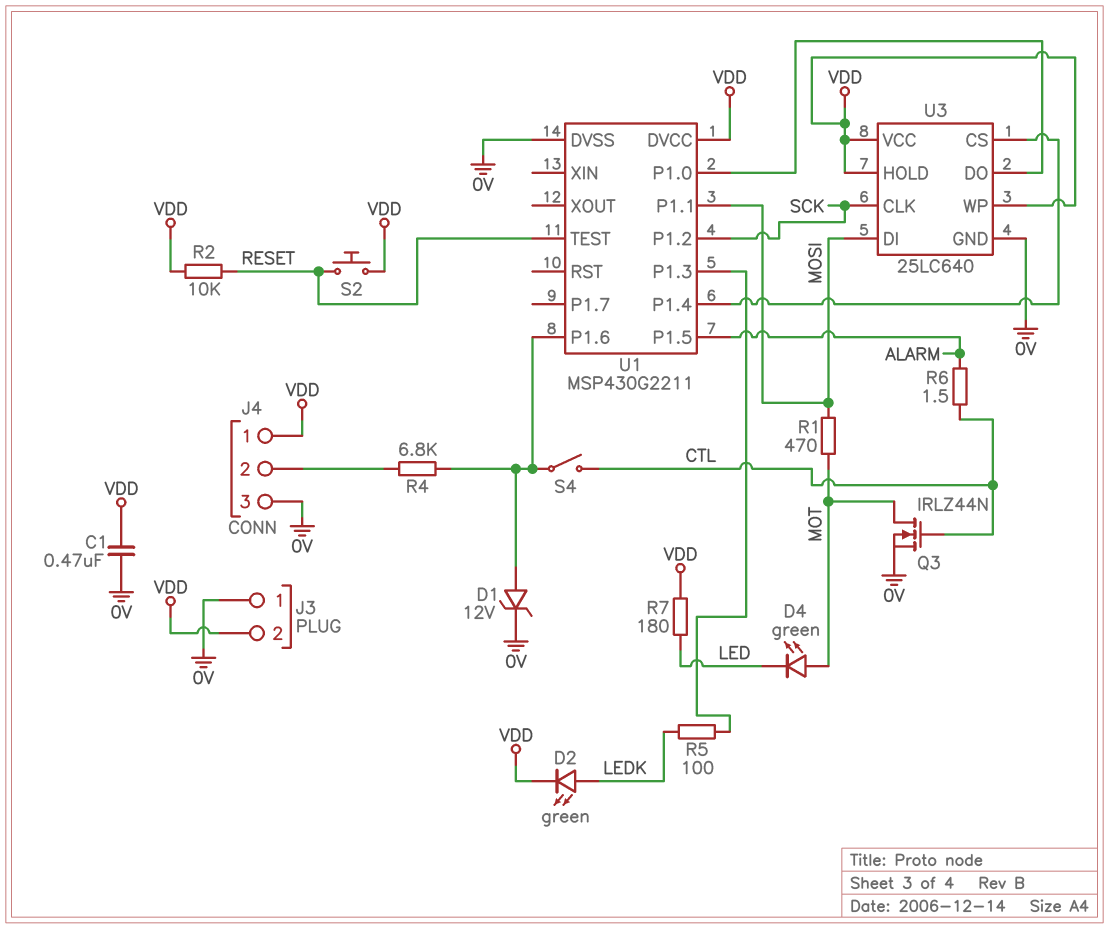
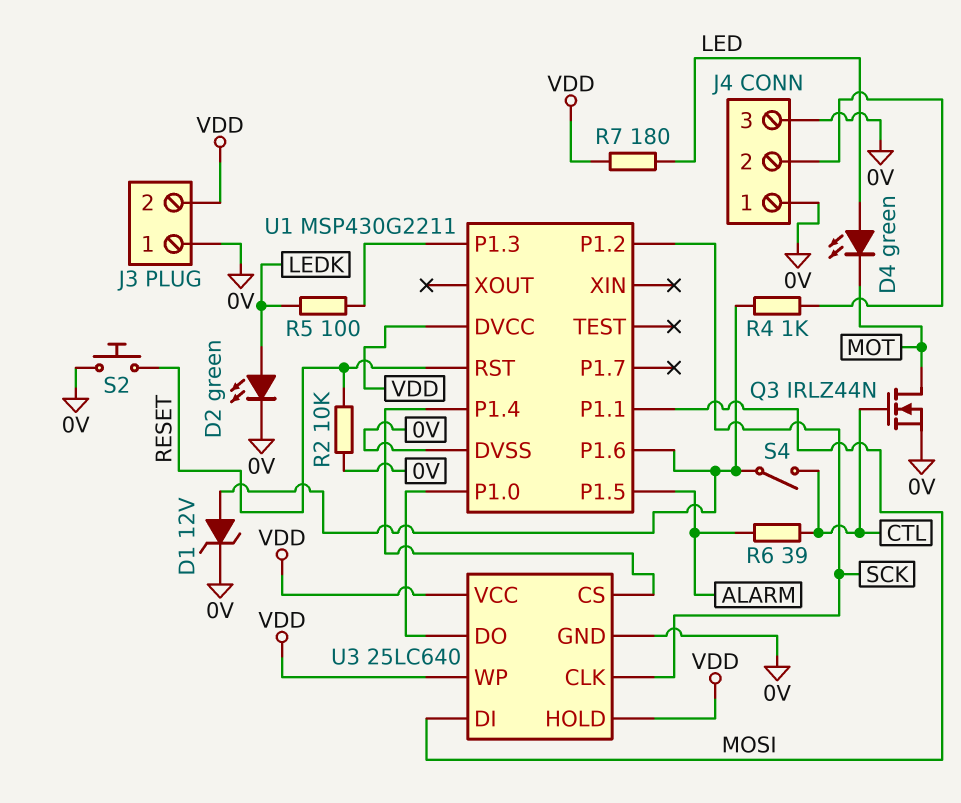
C1: 470nF (0V, VDD) -> none
D2: LED green (A LEDK, K VDD) -> LED green (A LEDK, K 0V)
D4: LED green (A MOT, K LED) -> LED green (A LED, K MOT)
J4 pin 1: VDD -> 0V
R1: 470 (MOSI, MOT) -> none
R2: 10k (RESET, VDD) -> 10k (0V, RESET)
R4: 6.8k (J4/2, U1/P1.6) -> 1k (J4/2, U1/P1.6)
R6: 1.5 (ALARM, CTL) -> 39 (ALARM, CTL)
S2: button (RESET, VDD) -> button (0V, RESET)
U1 pin RST: none -> RESET
U1 pin TEST: RESET -> none

